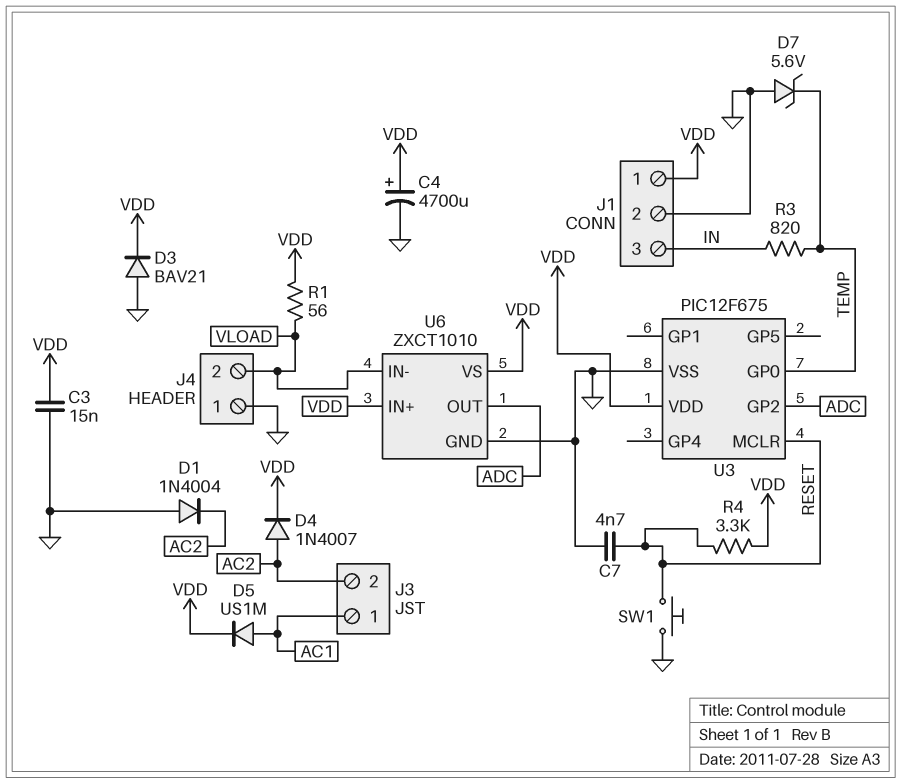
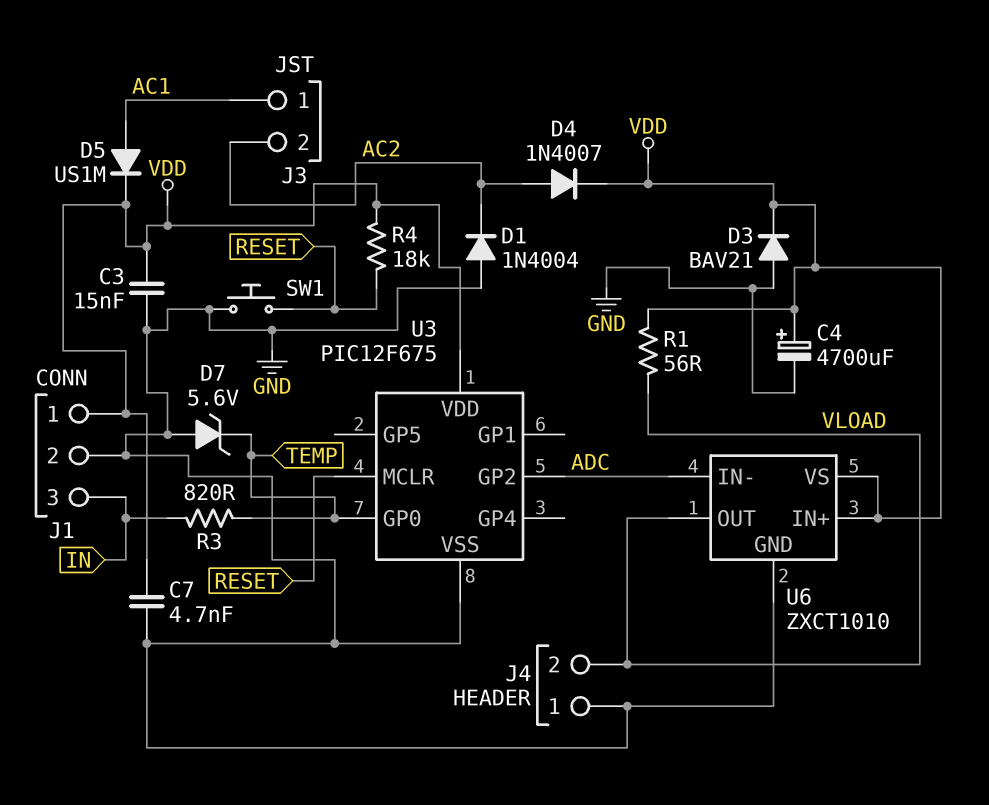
C7: 4.7nF (GND, RESET) -> 4.7nF (GND, VDD)
R4: 3.3k (RESET, VDD) -> 18k (RESET, VDD)
U6 pin IN-: VLOAD -> ADC
U6 pin OUT: ADC -> VLOAD

